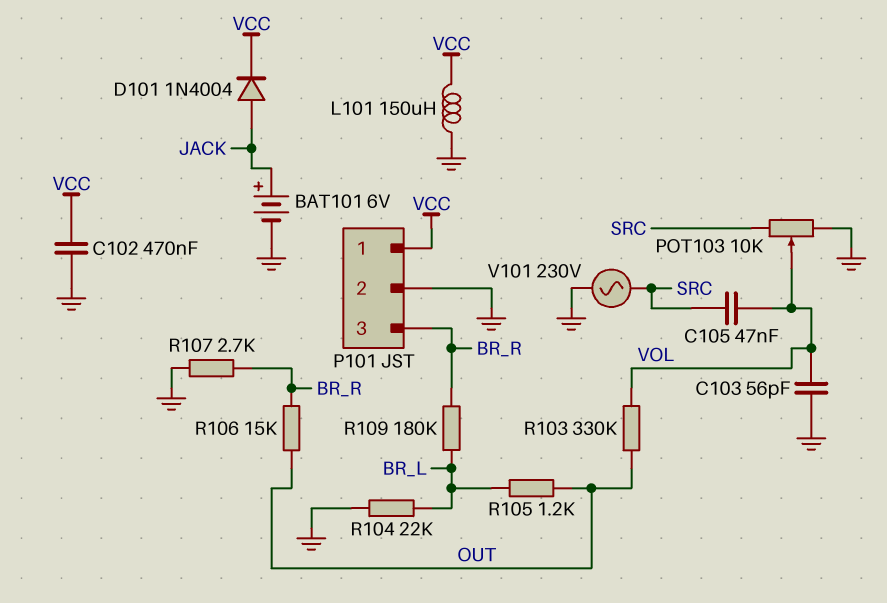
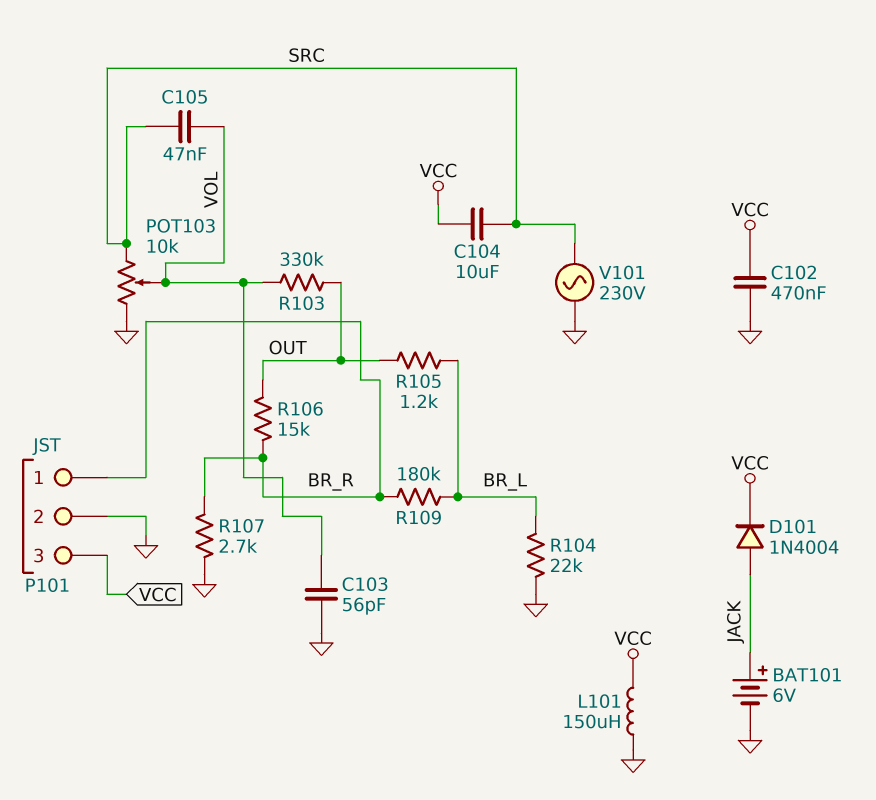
C104: none -> 10uF (SRC, VCC)
P101 pin 1: VCC -> BR_R
P101 pin 3: BR_R -> VCC

